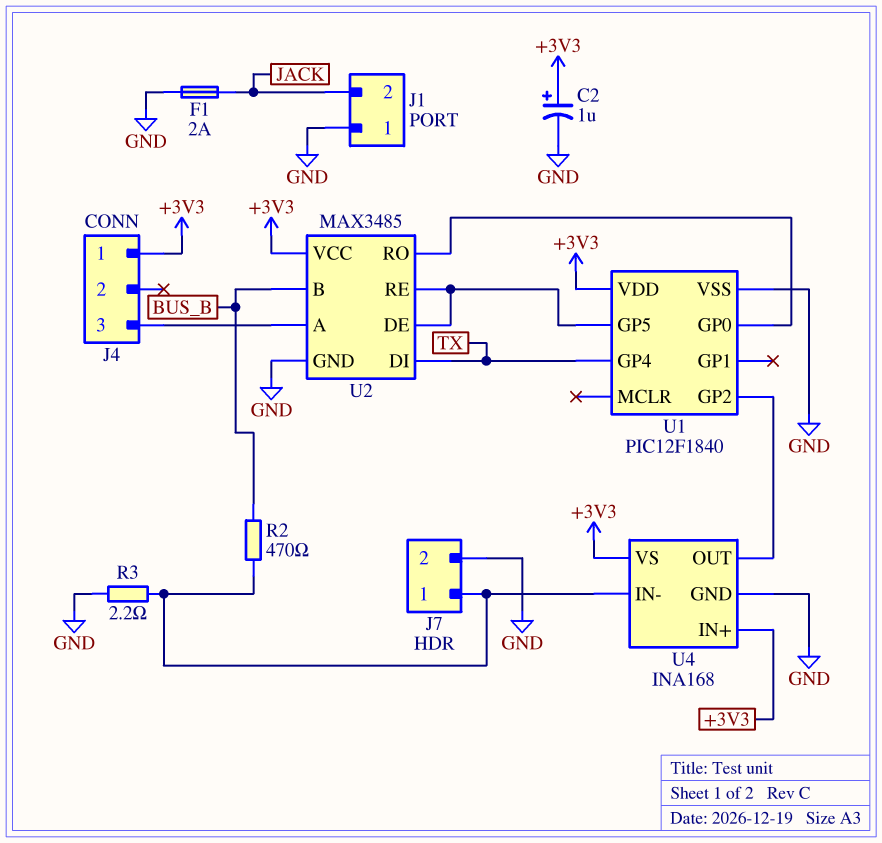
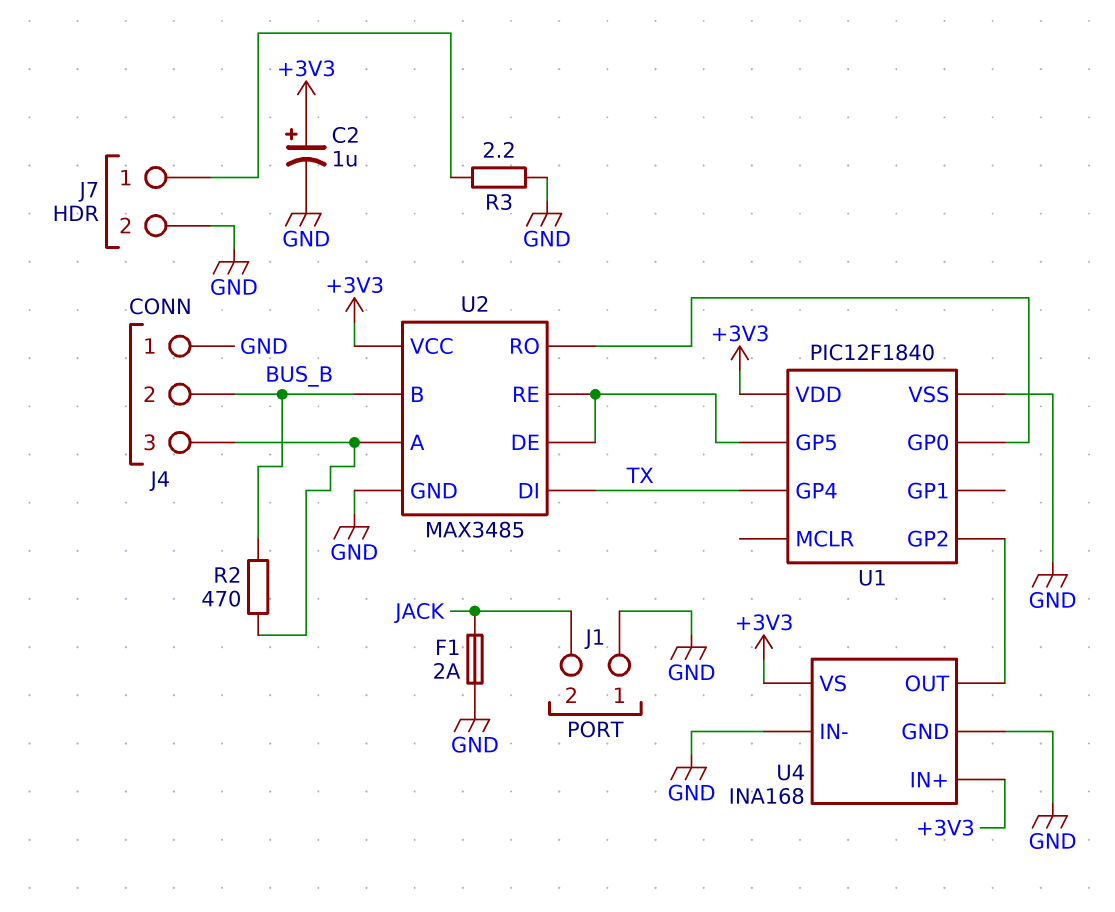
J4 pin 1: +3V3 -> GND
J4 pin 2: none -> BUS_B
R2: 470 (BUS_B, J7/1) -> 470 (BUS_B, J4/3)
U4 pin IN-: J7/1 -> GND

